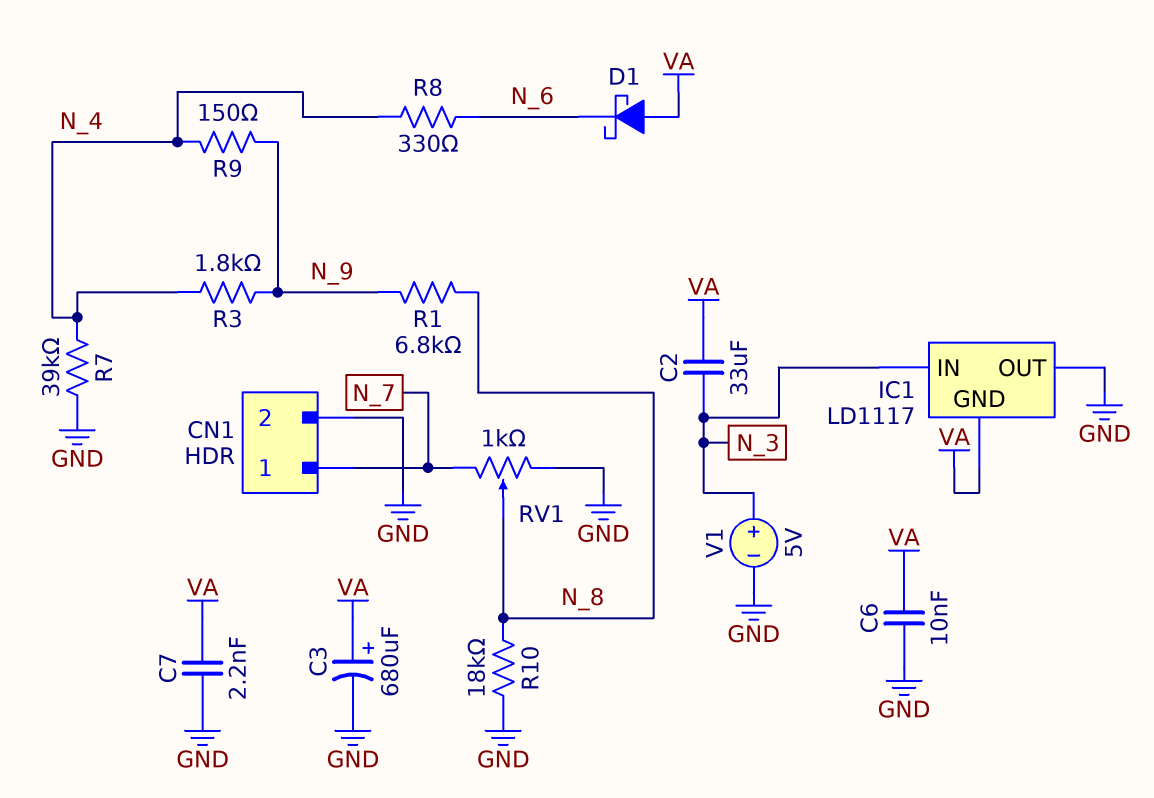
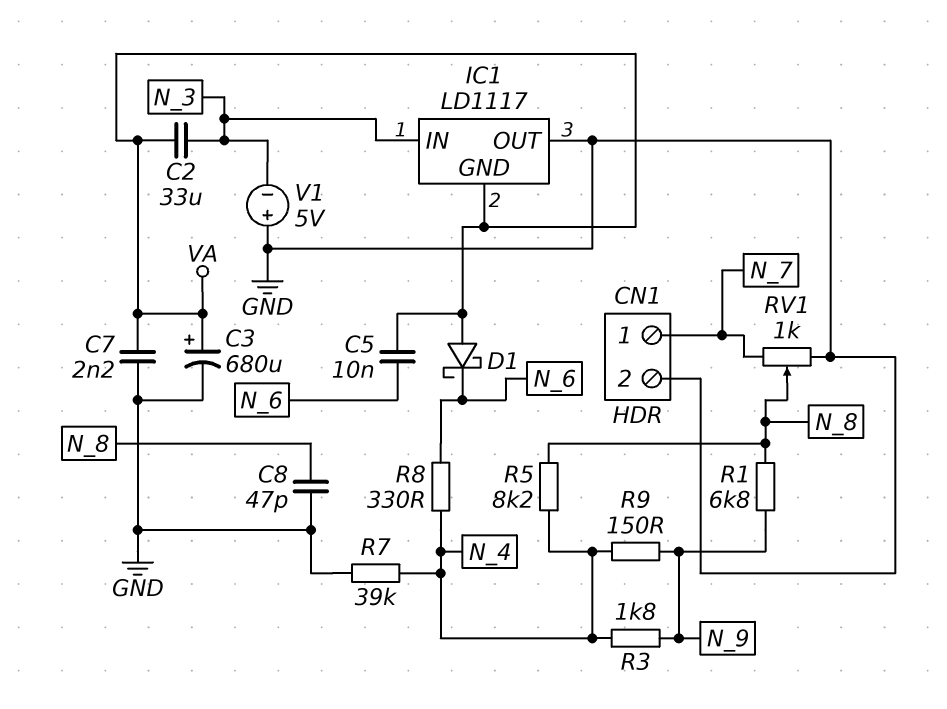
C5: none -> 10nF (N_6, VA)
C6: 10nF (GND, VA) -> none
C8: none -> 47pF (GND, N_8)
R5: none -> 8.2k (N_4, N_8)
R10: 18k (GND, N_8) -> none
V1: 5V (plus N_3, minus GND) -> 5V (plus GND, minus N_3)

